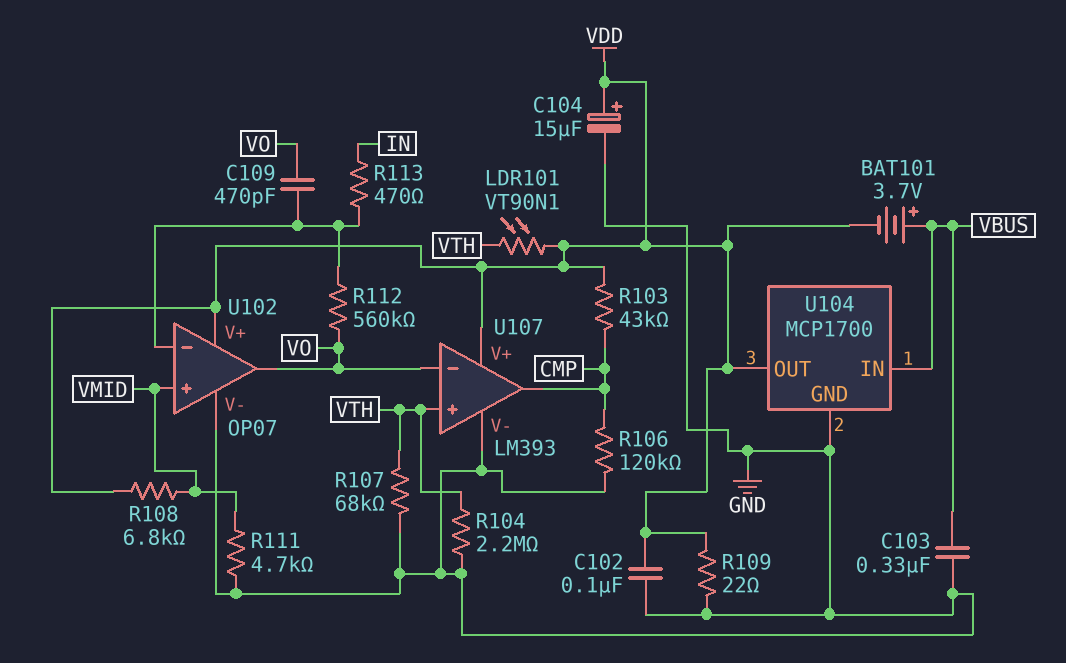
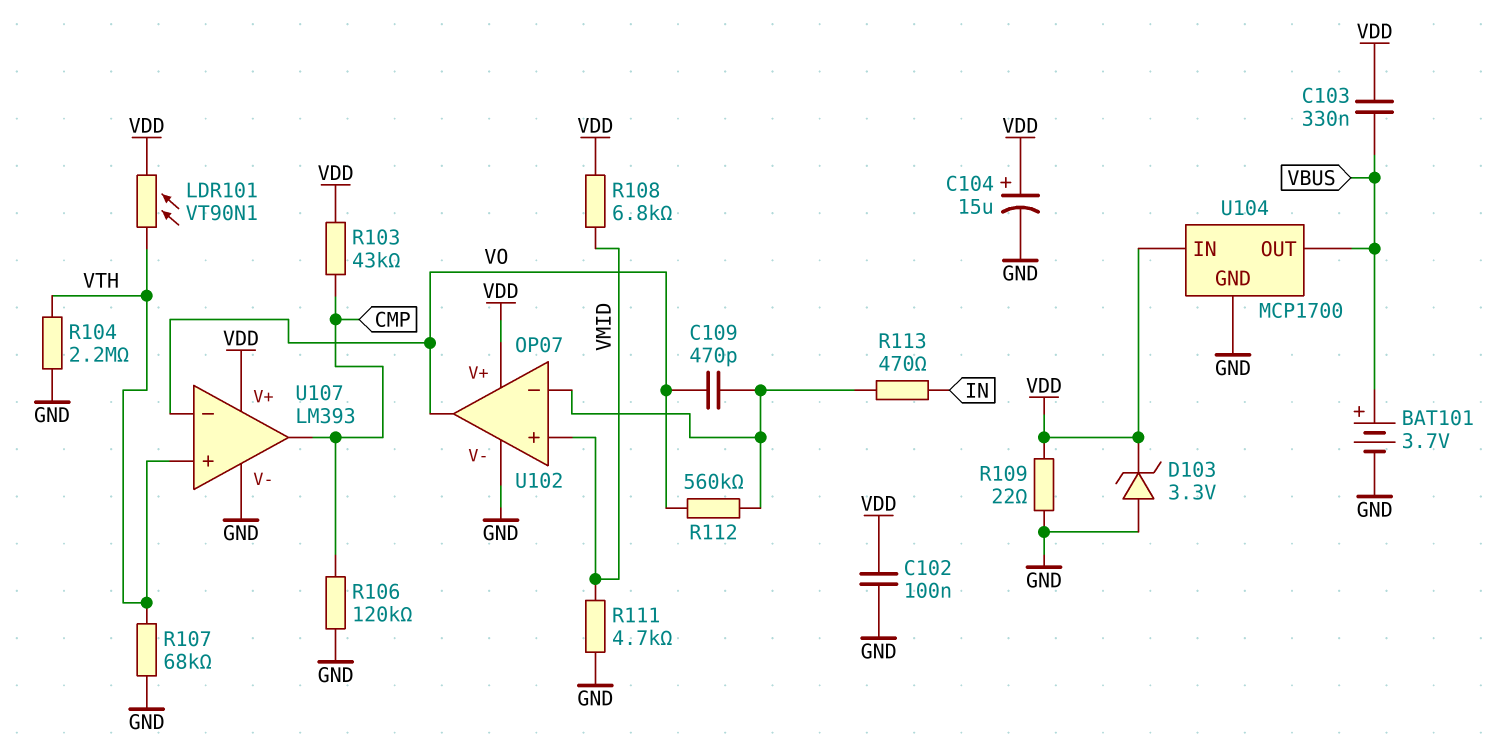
BAT101: 3.7V (plus VBUS, minus VDD) -> 3.7V (plus VBUS, minus GND)
C103: 330nF (GND, VBUS) -> 330nF (VBUS, VDD)
D103: none -> zener 3.3V (A GND, K VDD)
U104 pin IN: VBUS -> VDD
U104 pin OUT: VDD -> VBUS

